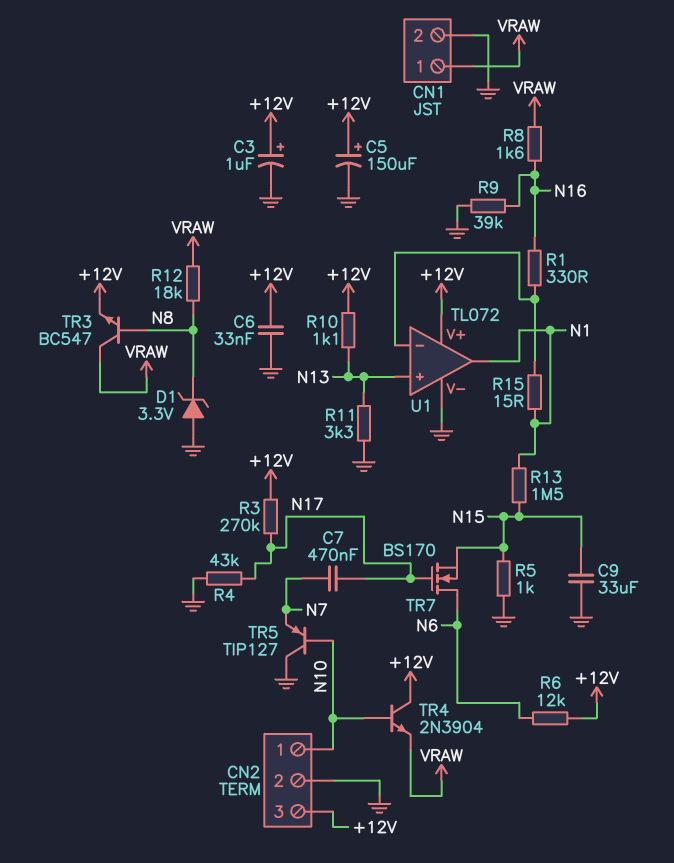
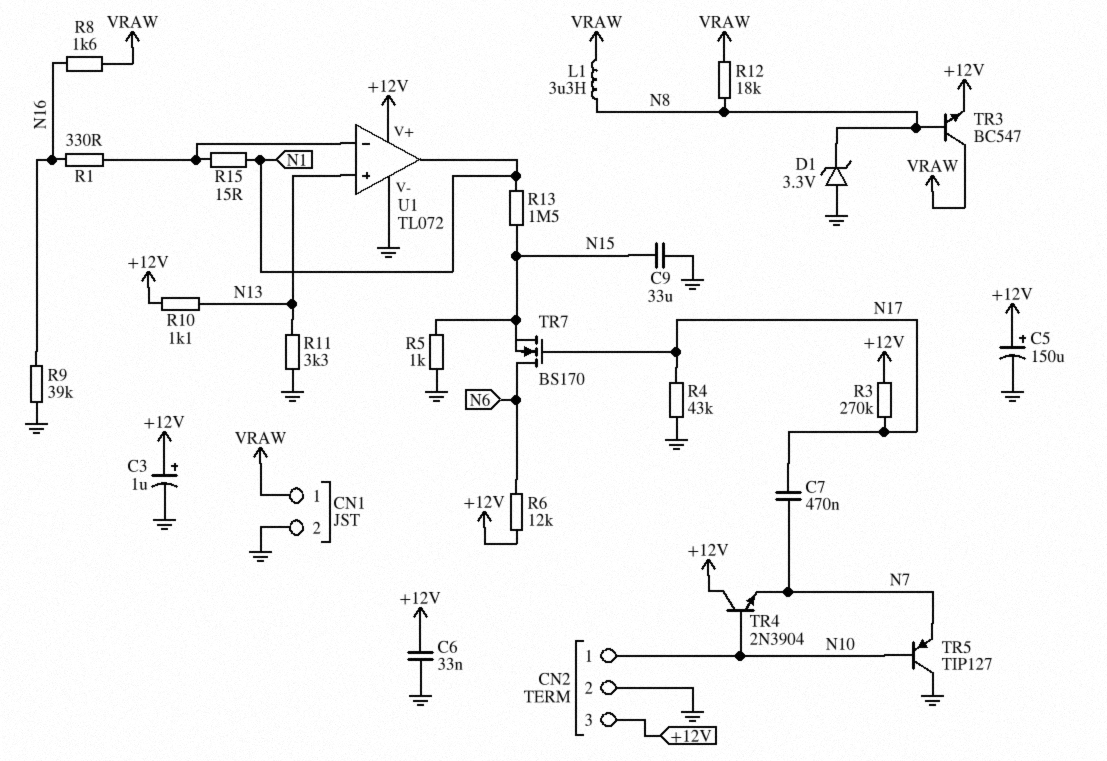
L1: none -> 3.3uH (N8, VRAW)
TR4: NPN 2N3904 (B N10, C +12V, E VRAW) -> NPN 2N3904 (B N10, C +12V, E N7)

